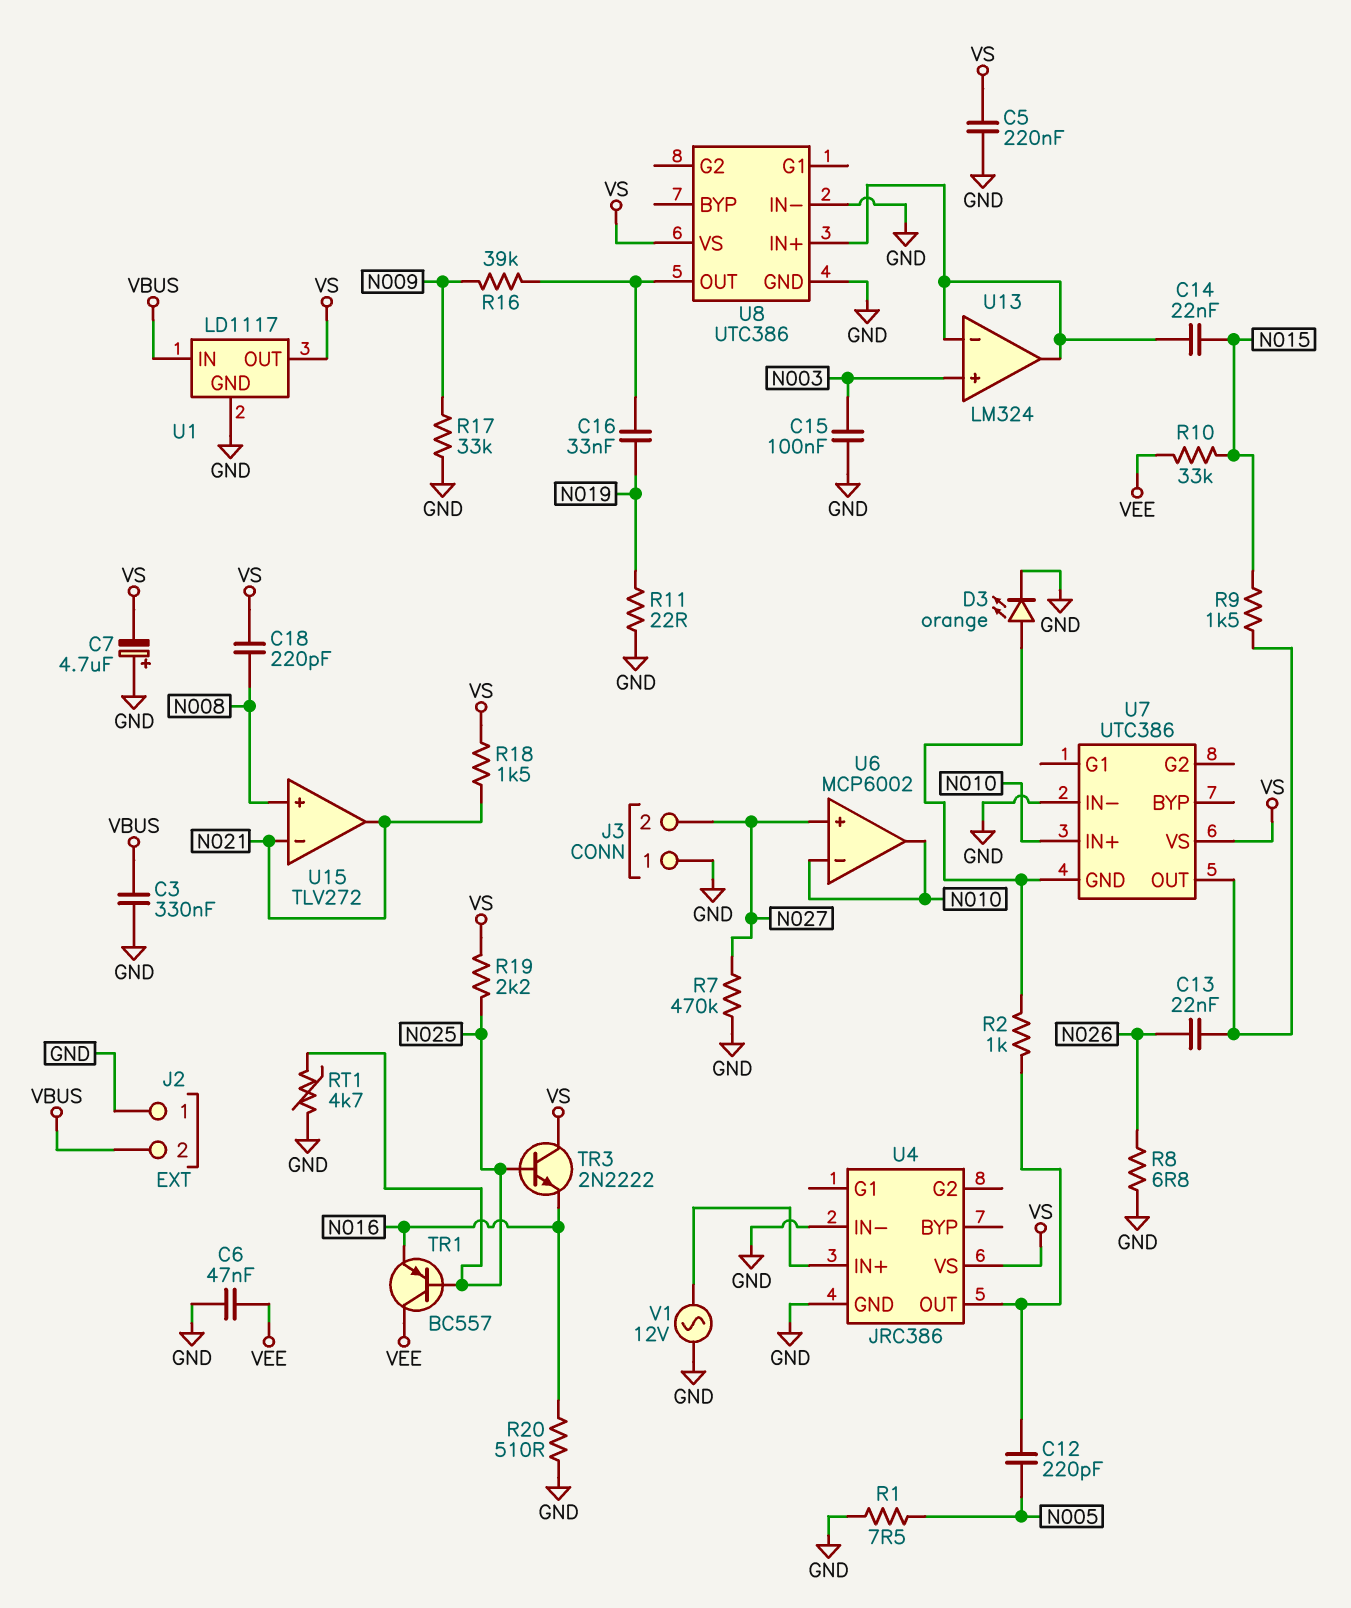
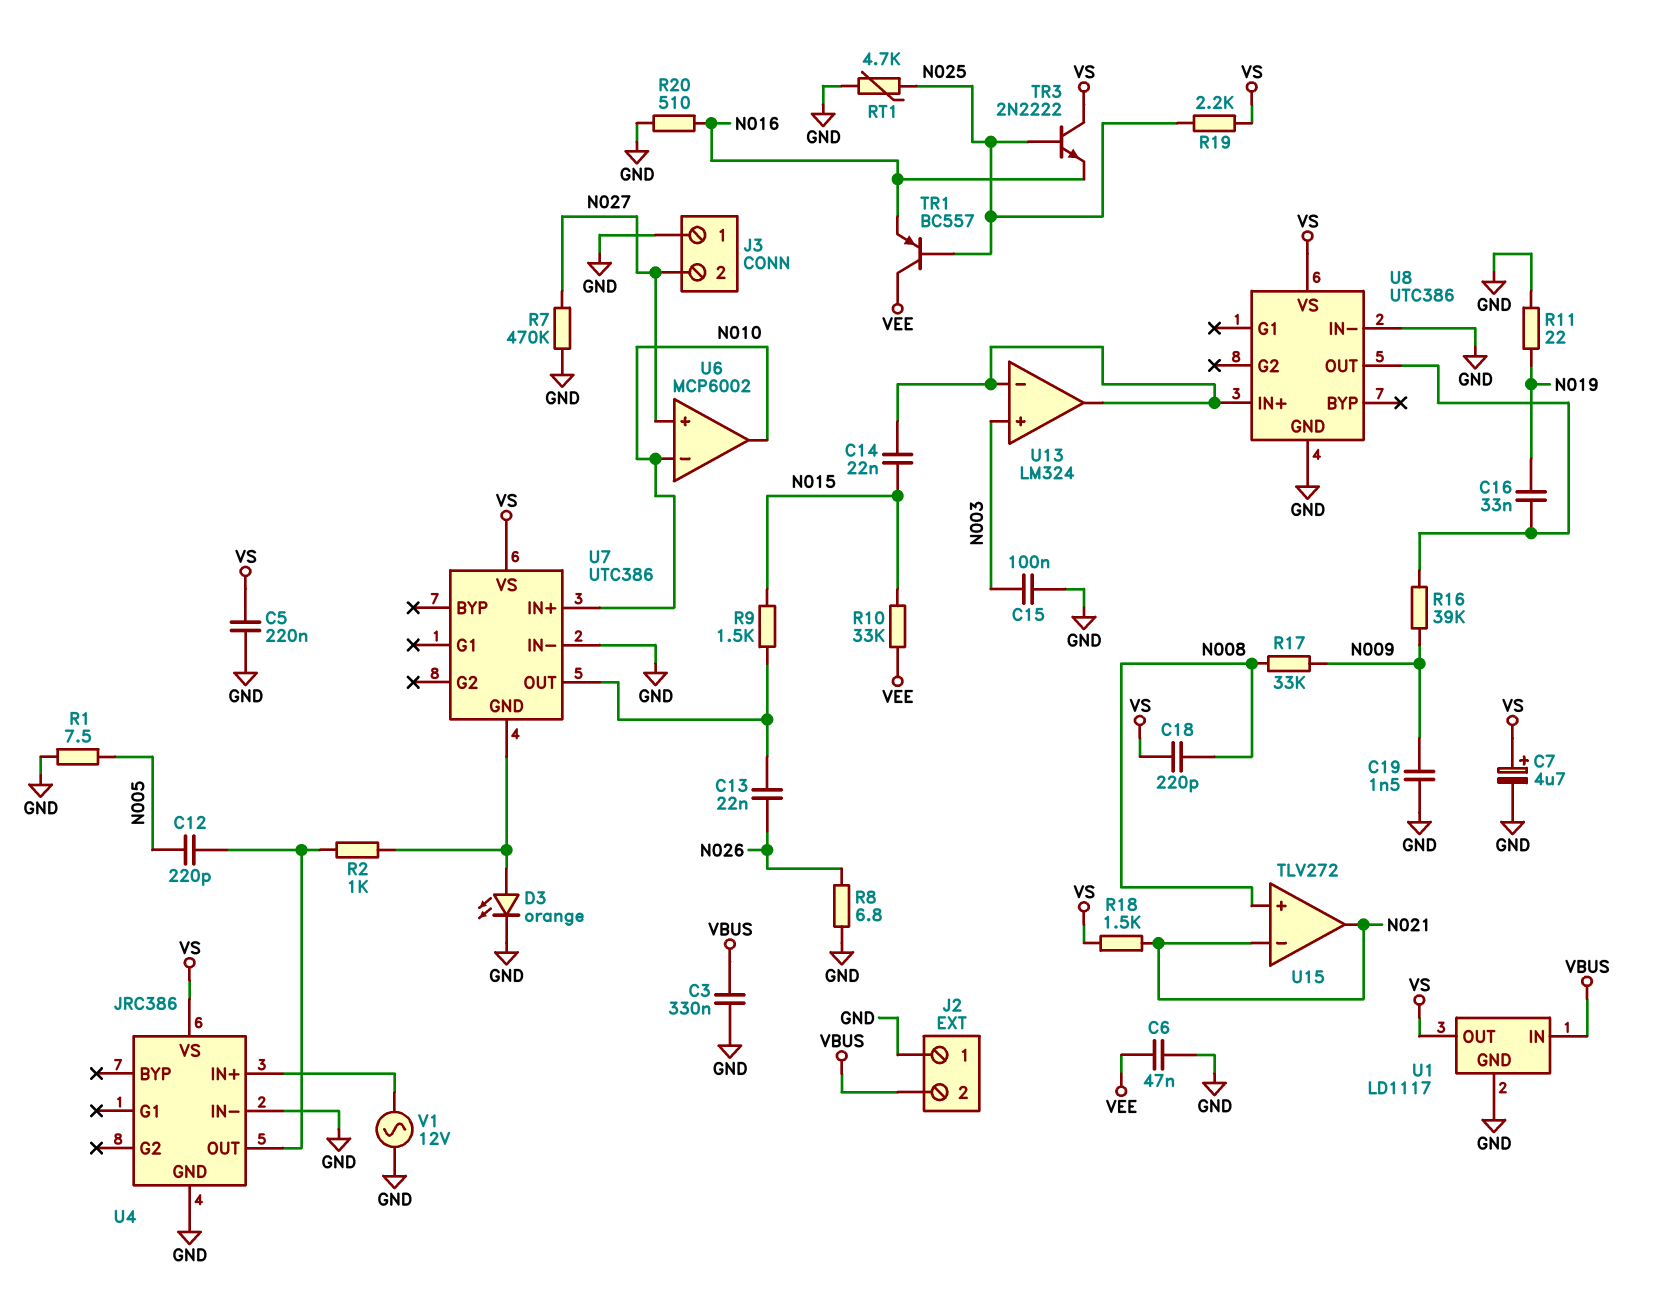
C7: 4.7uF (plus GND, minus VS) -> 4.7uF (plus VS, minus GND)
C19: none -> 1.5nF (GND, N009)
R17: 33k (GND, N009) -> 33k (N008, N009)

